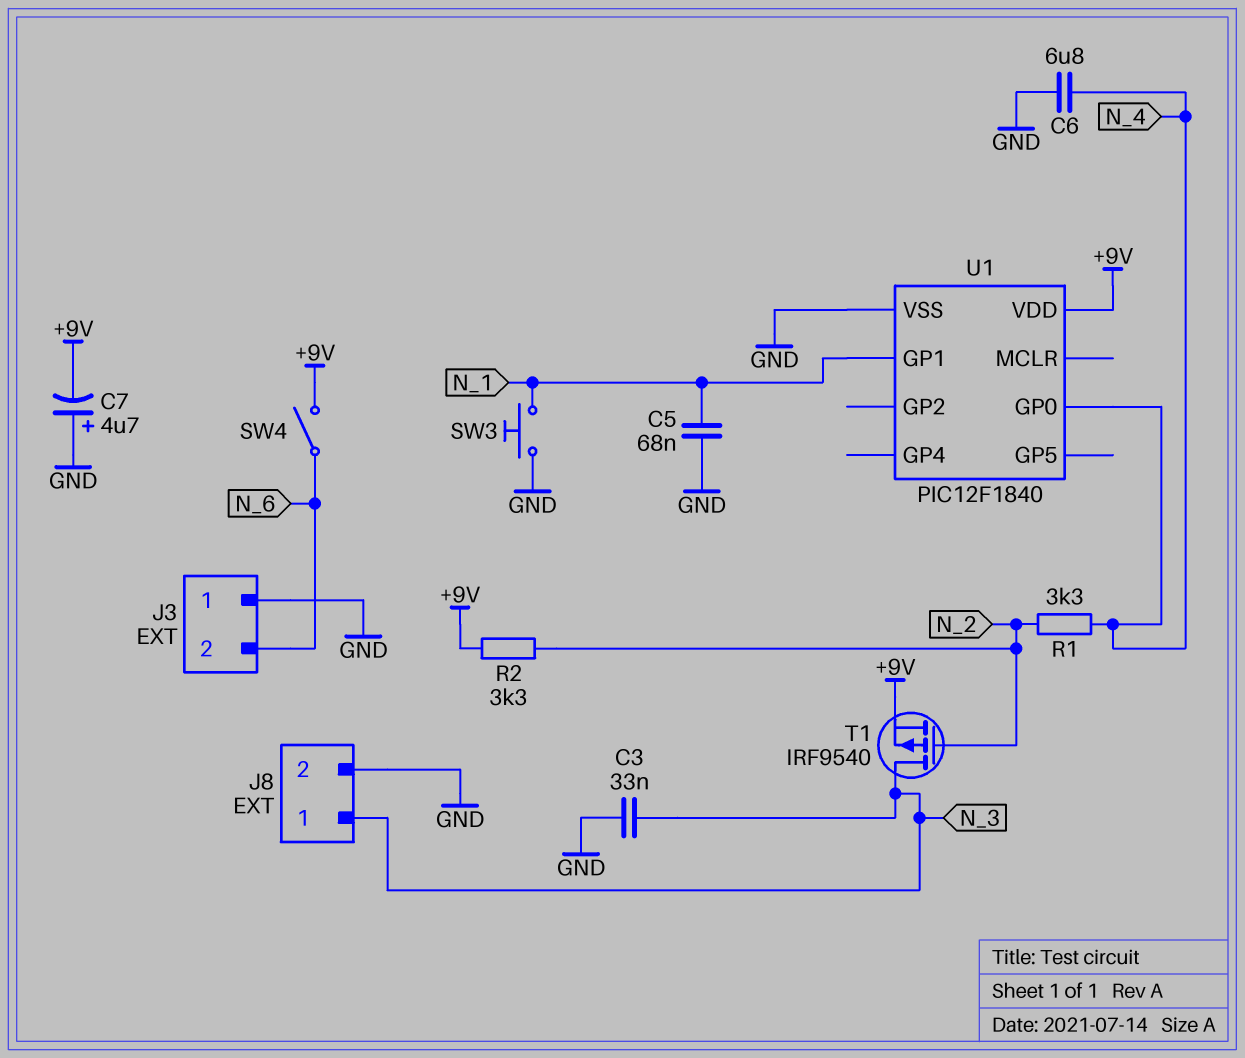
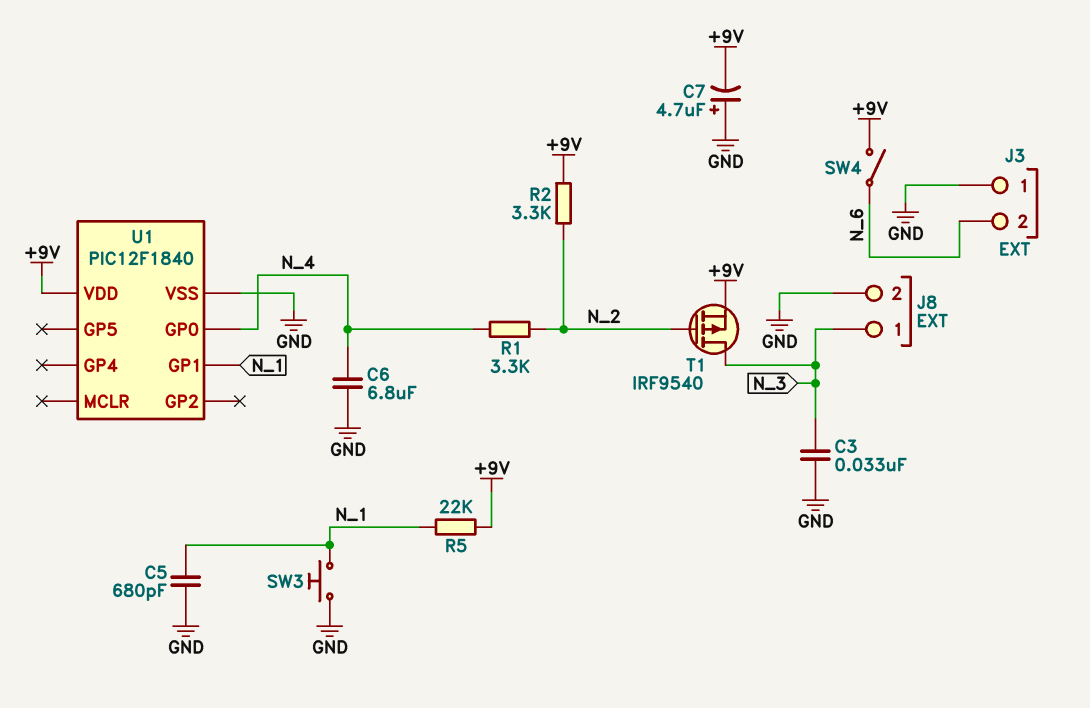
C5: 68nF (GND, N_1) -> 680pF (GND, N_1)
R5: none -> 22k (+9V, N_1)

